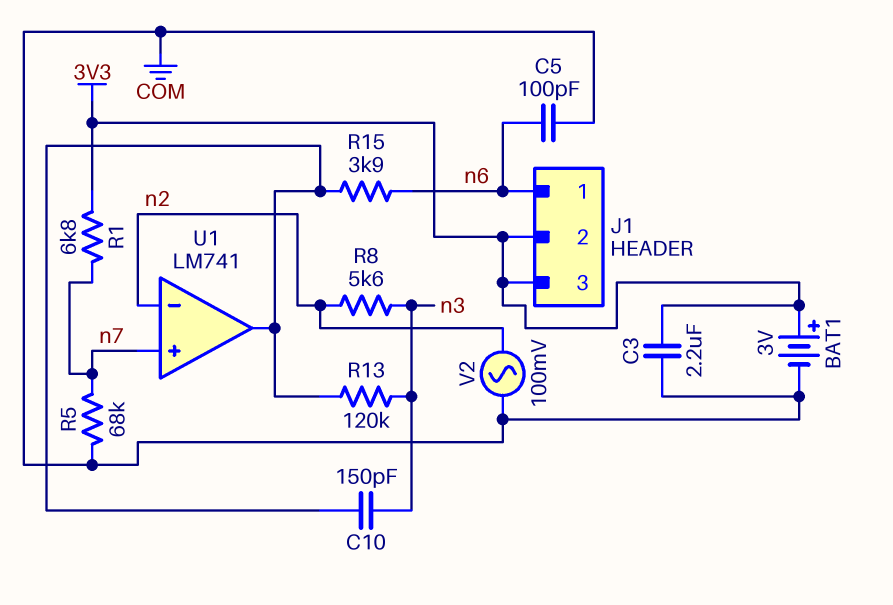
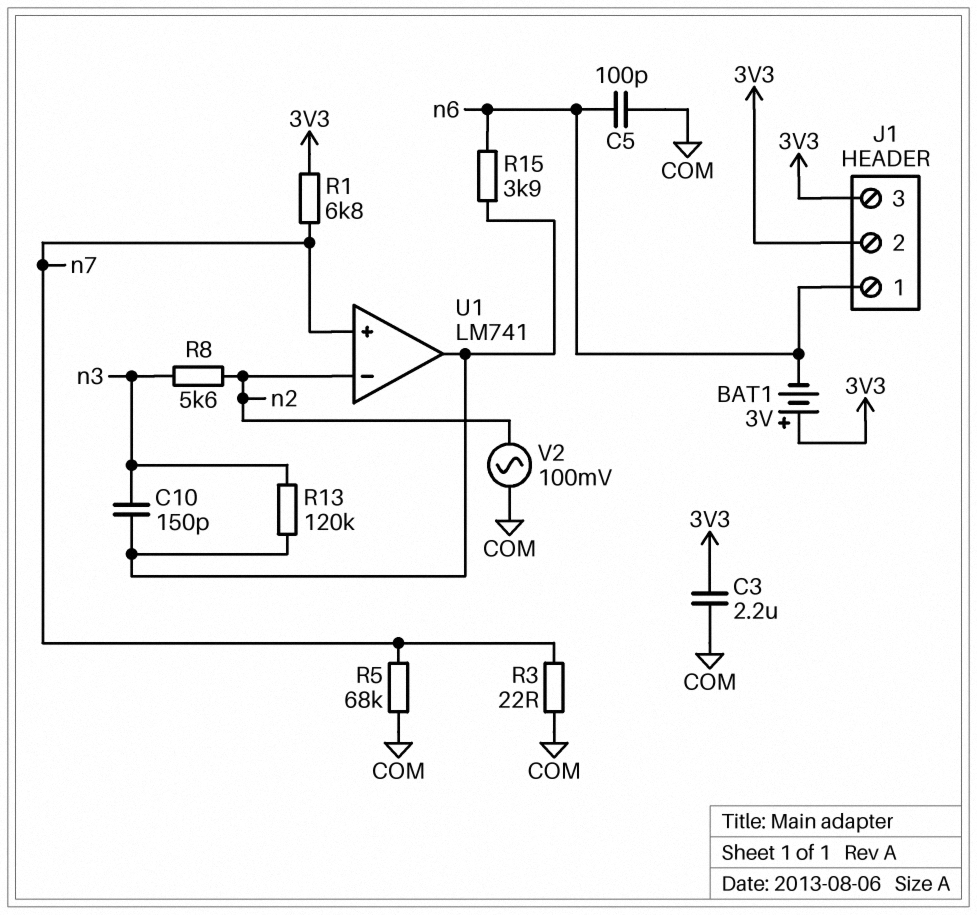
BAT1: 3V (plus 3V3, minus COM) -> 3V (plus 3V3, minus n6)
R3: none -> 22 (COM, n7)

